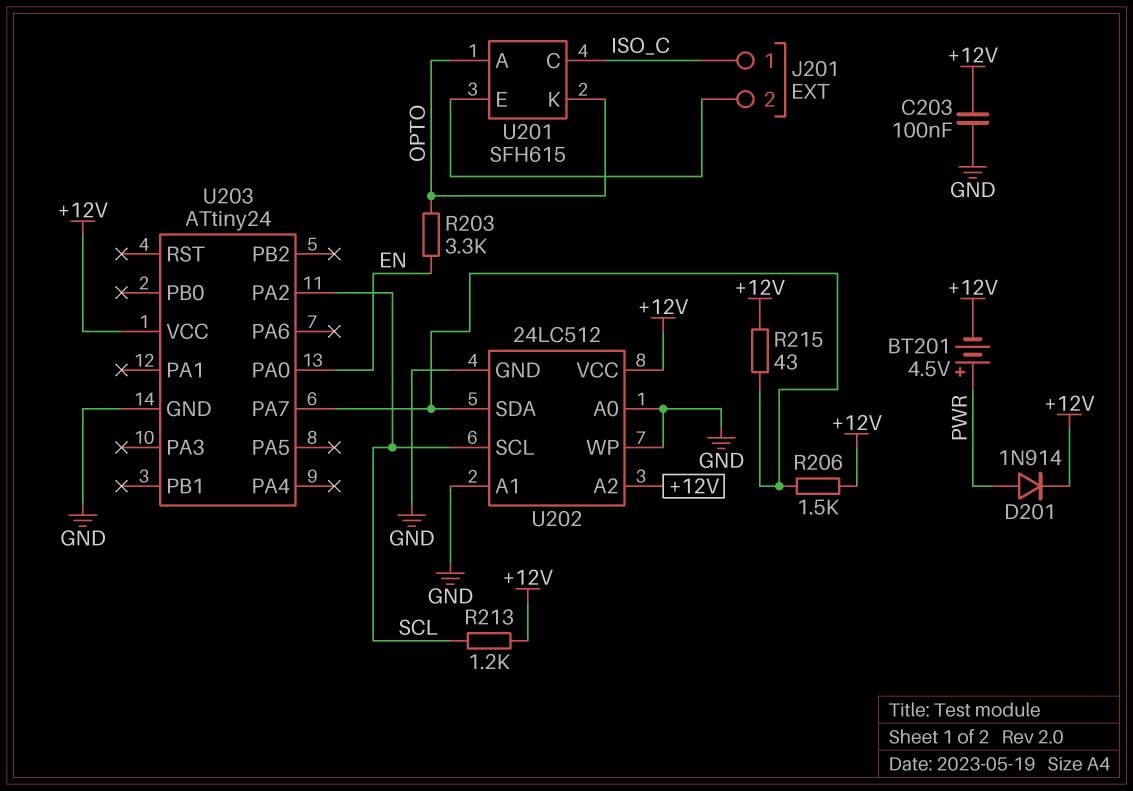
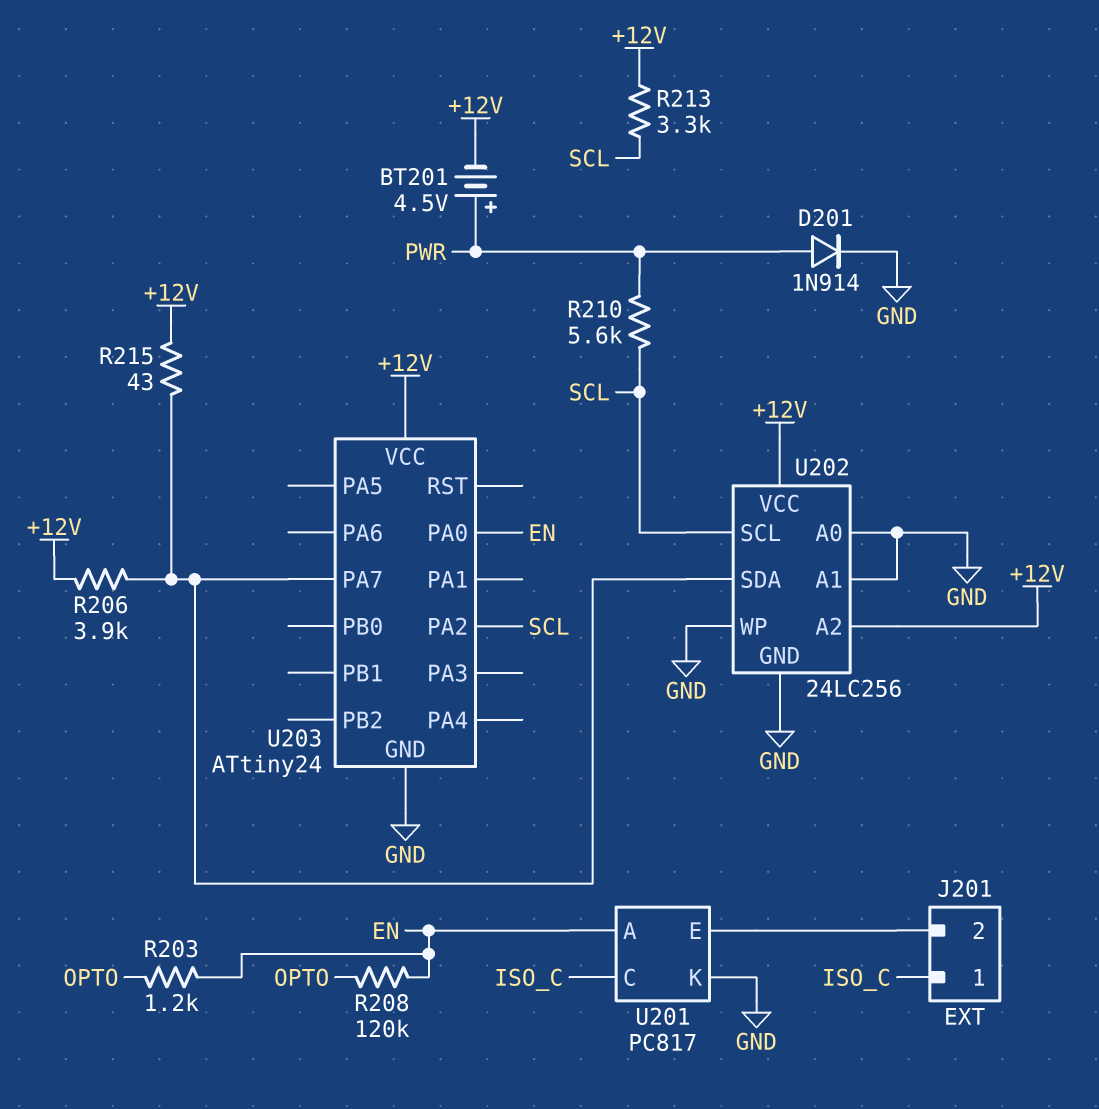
C203: 100nF (+12V, GND) -> none
D201: diode 1N914 (A PWR, K +12V) -> diode 1N914 (A PWR, K GND)
R203: 3.3k (EN, OPTO) -> 1.2k (EN, OPTO)
R206: 1.5k (+12V, U202/SDA) -> 3.9k (+12V, U202/SDA)
R208: none -> 120k (EN, OPTO)
R210: none -> 5.6k (PWR, SCL)
R213: 1.2k (+12V, SCL) -> 3.3k (+12V, SCL)
U201: SFH615 -> PC817
U201 pin A: OPTO -> EN
U201 pin K: OPTO -> GND
U202: 24LC512 -> 24LC256

